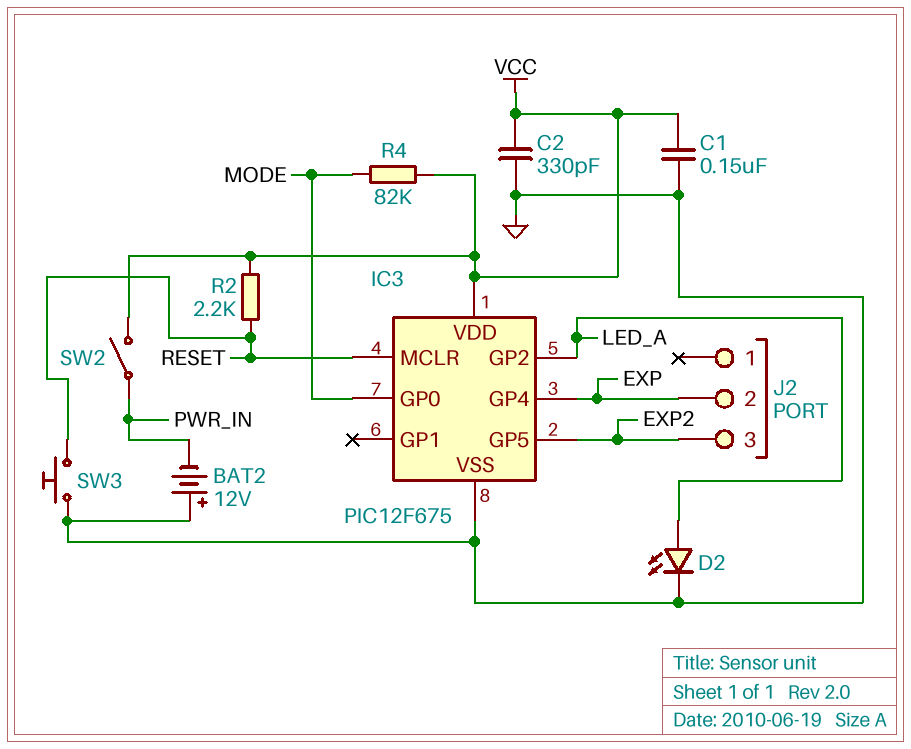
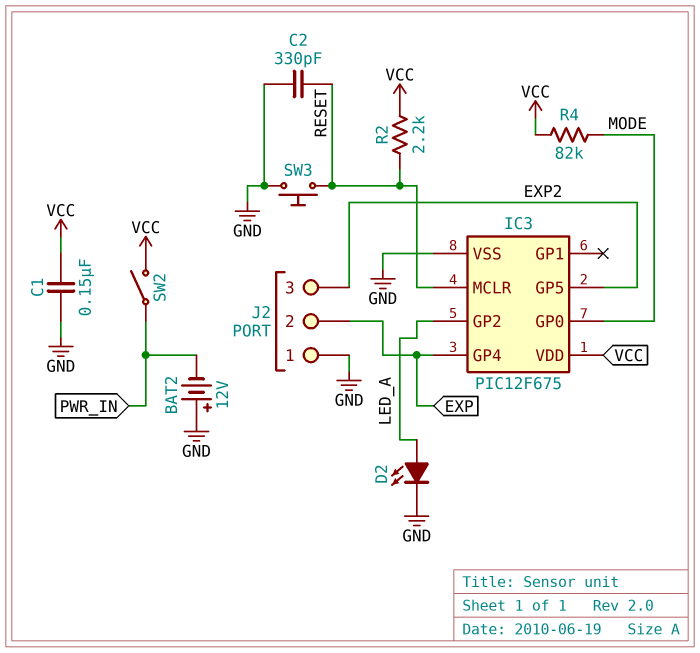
C2: 330pF (GND, VCC) -> 330pF (GND, RESET)
J2 pin 1: none -> GND

